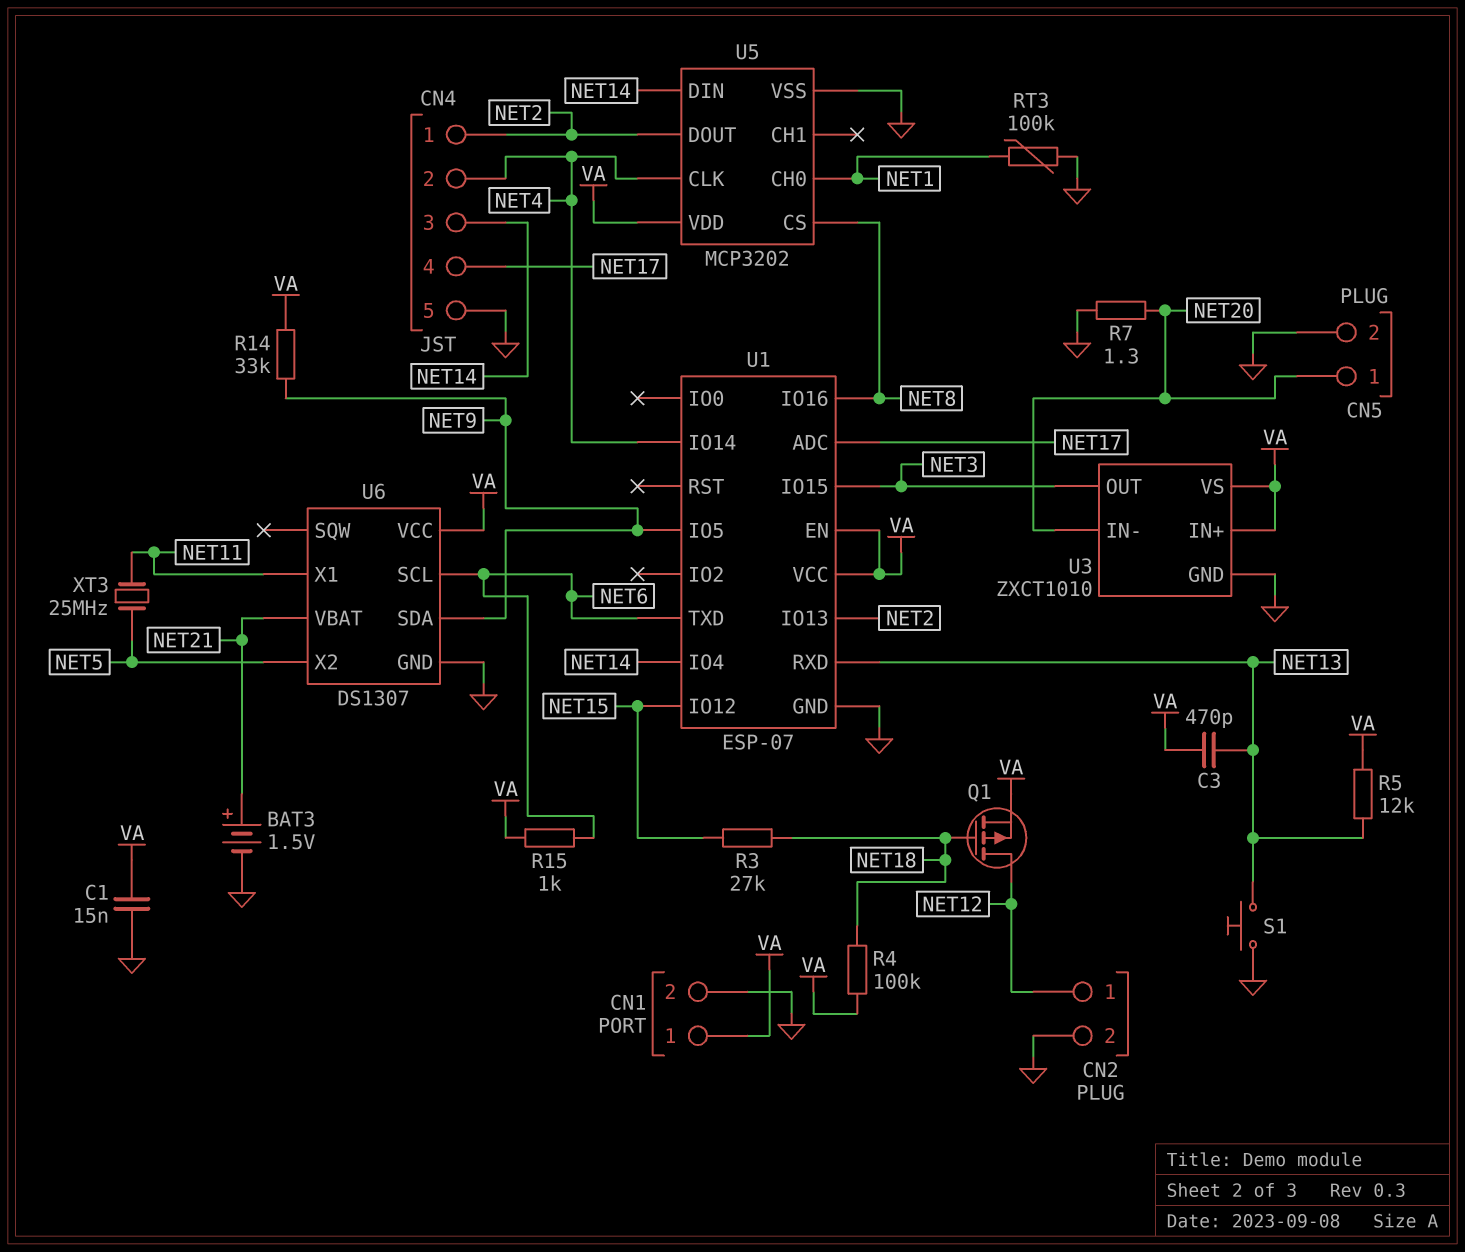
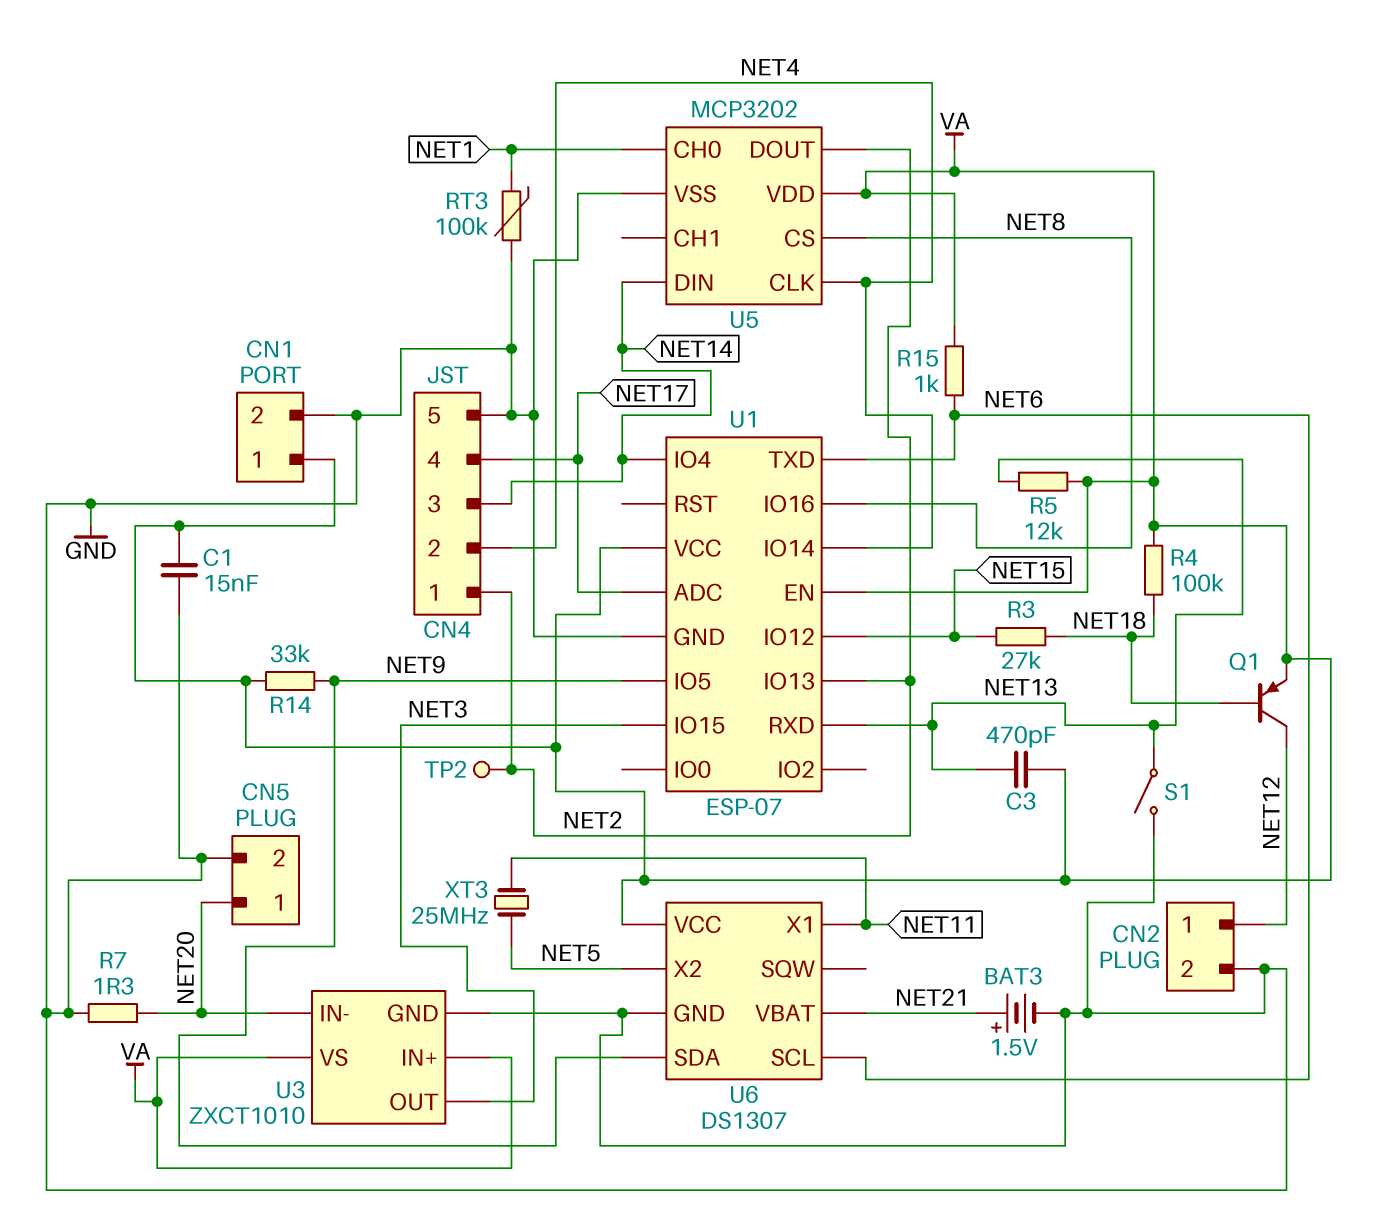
Q1: PMOS (G NET18, D NET12, S VA) -> PNP (B NET18, C NET12, E VA)
S1: button (GND, NET13) -> switch (GND, NET13)
TP2: none -> test point (NET2)

